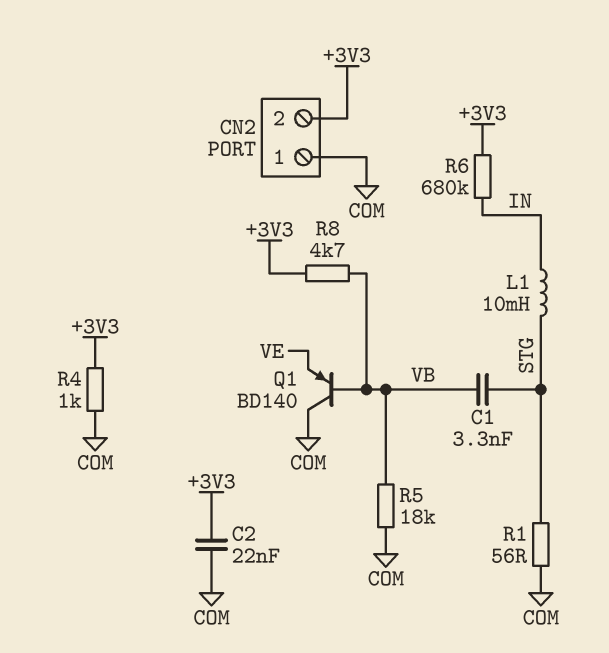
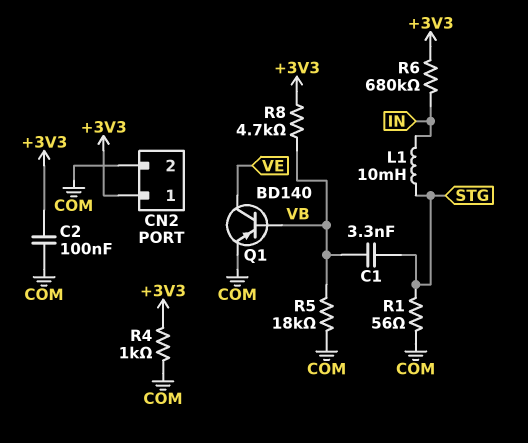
C2: 22nF (+3V3, COM) -> 100nF (+3V3, COM)
CN2 pin 1: COM -> +3V3
CN2 pin 2: +3V3 -> COM
Q1: PNP BD140 (B VB, C COM, E VE) -> PNP BD140 (B VB, C VE, E COM)

